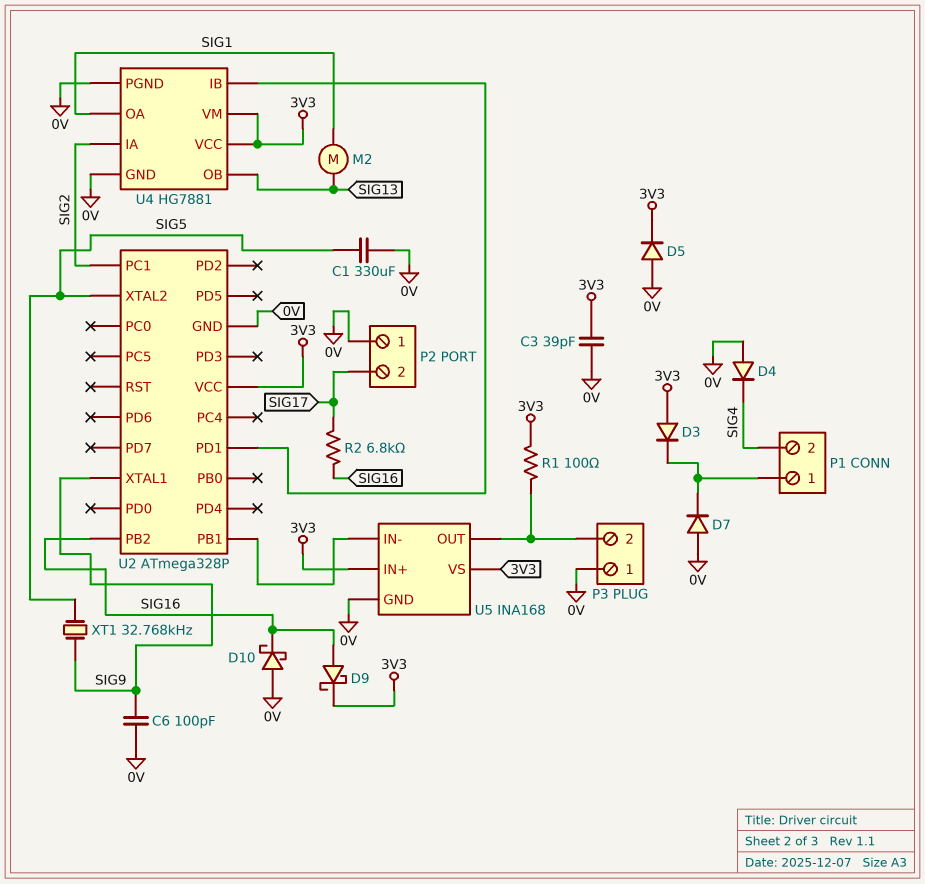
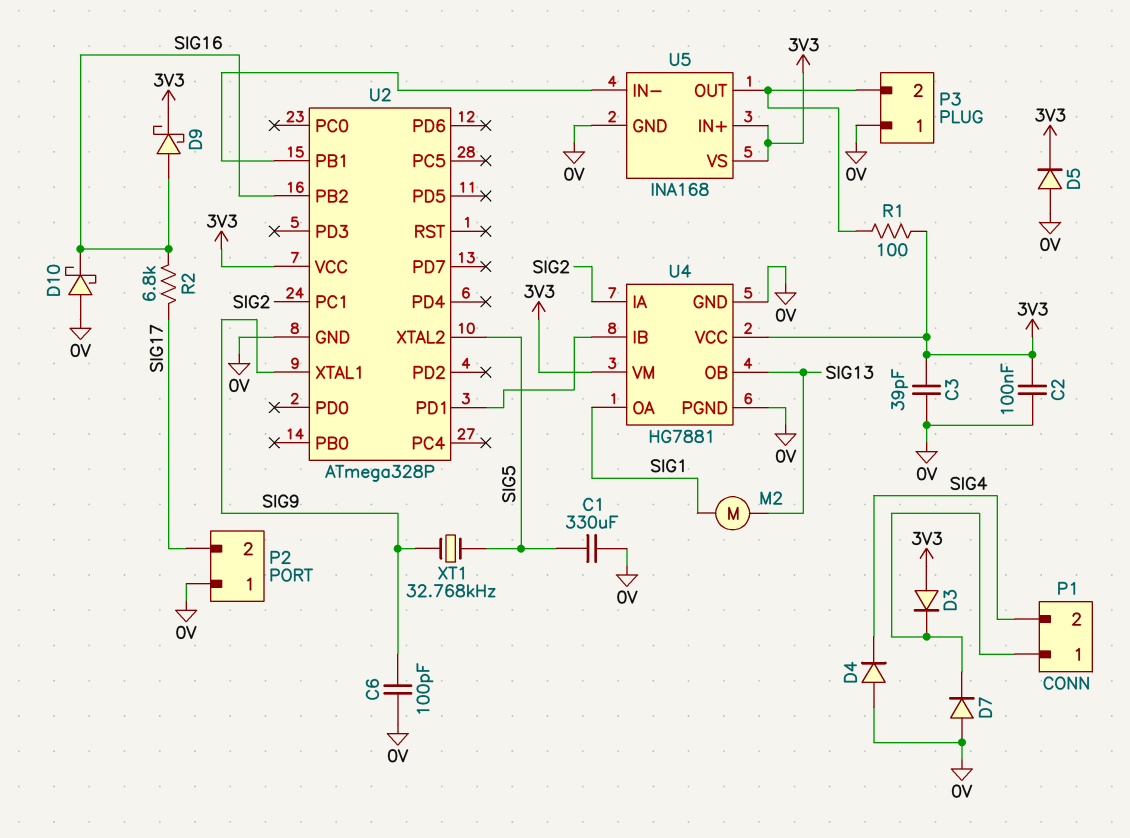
C2: none -> 100nF (0V, 3V3)

